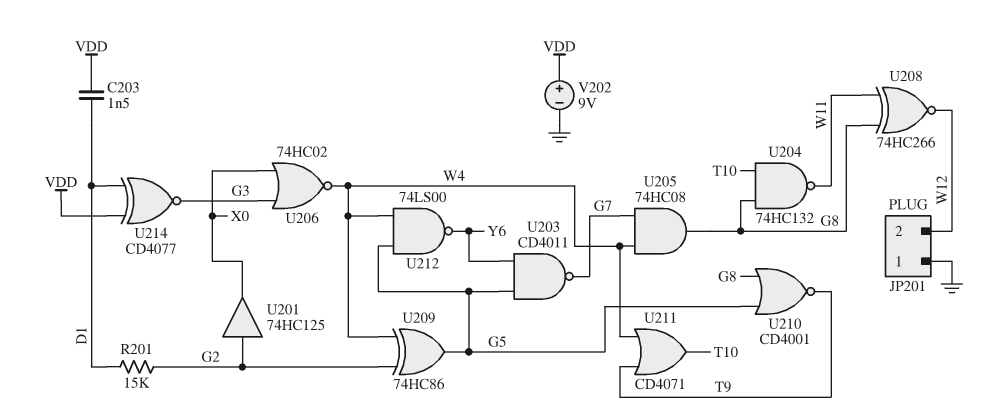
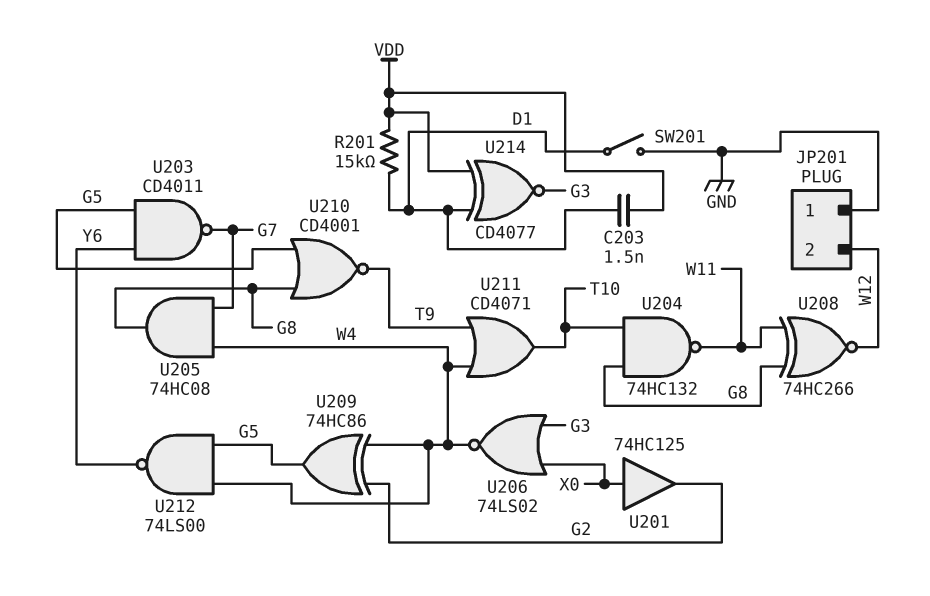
R201: 15k (D1, G2) -> 15k (D1, VDD)
SW201: none -> switch (D1, GND)
U201: buffer 74HC125 (in G2, out X0) -> buffer 74HC125 (in X0, out G2)
U206: NOR 74HC02 (in G3, in X0, out W4) -> NOR 74LS02 (in G3, in X0, out W4)
V202: 9V (plus VDD, minus GND) -> none

